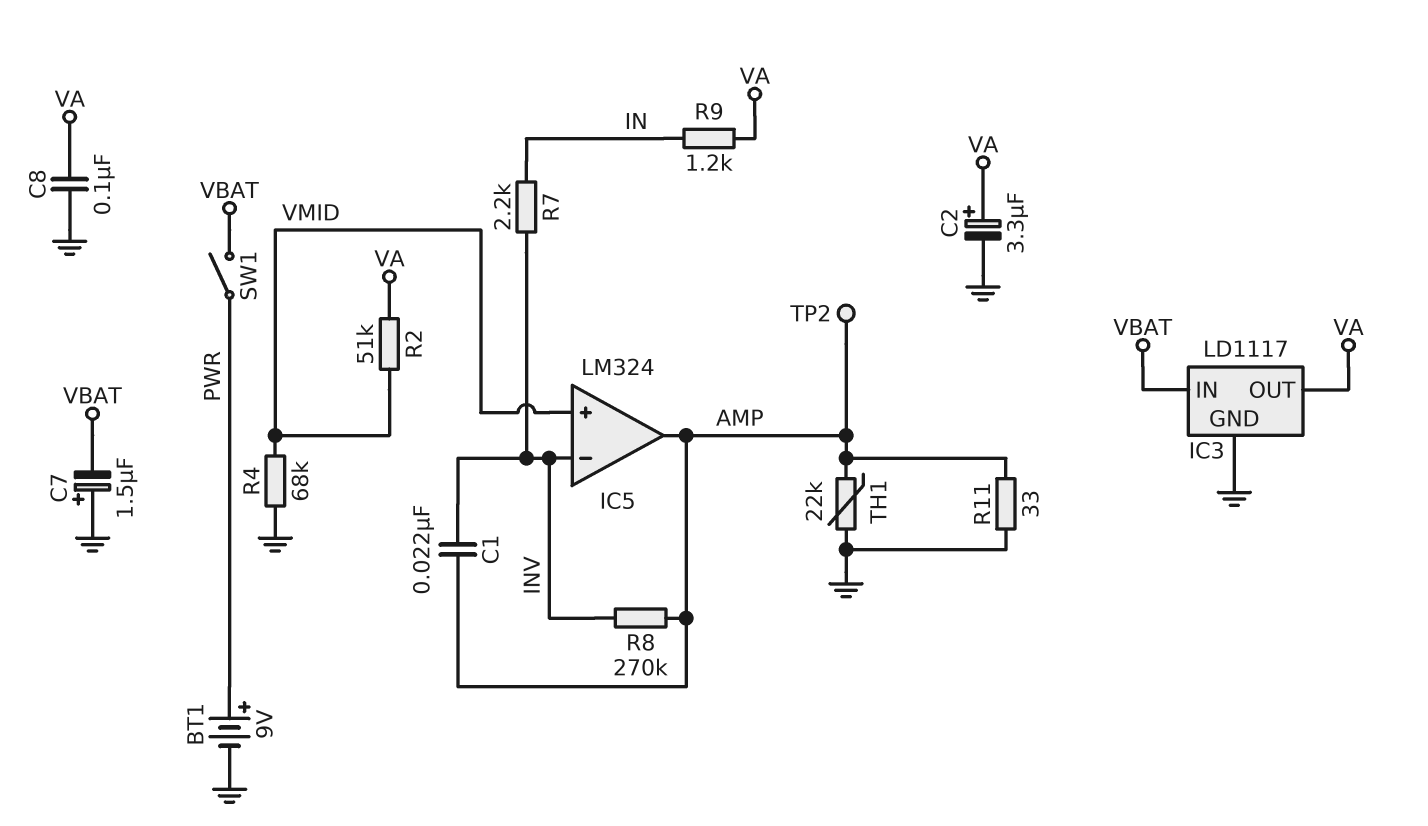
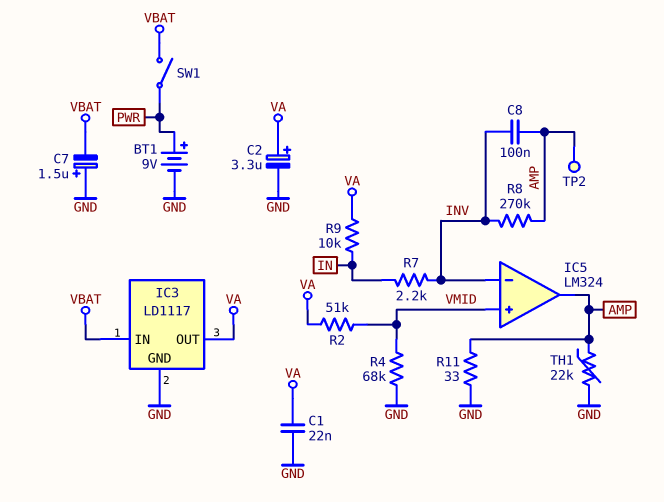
C1: 22nF (AMP, INV) -> 22nF (GND, VA)
C8: 100nF (GND, VA) -> 100nF (AMP, INV)
R9: 1.2k (IN, VA) -> 10k (IN, VA)

